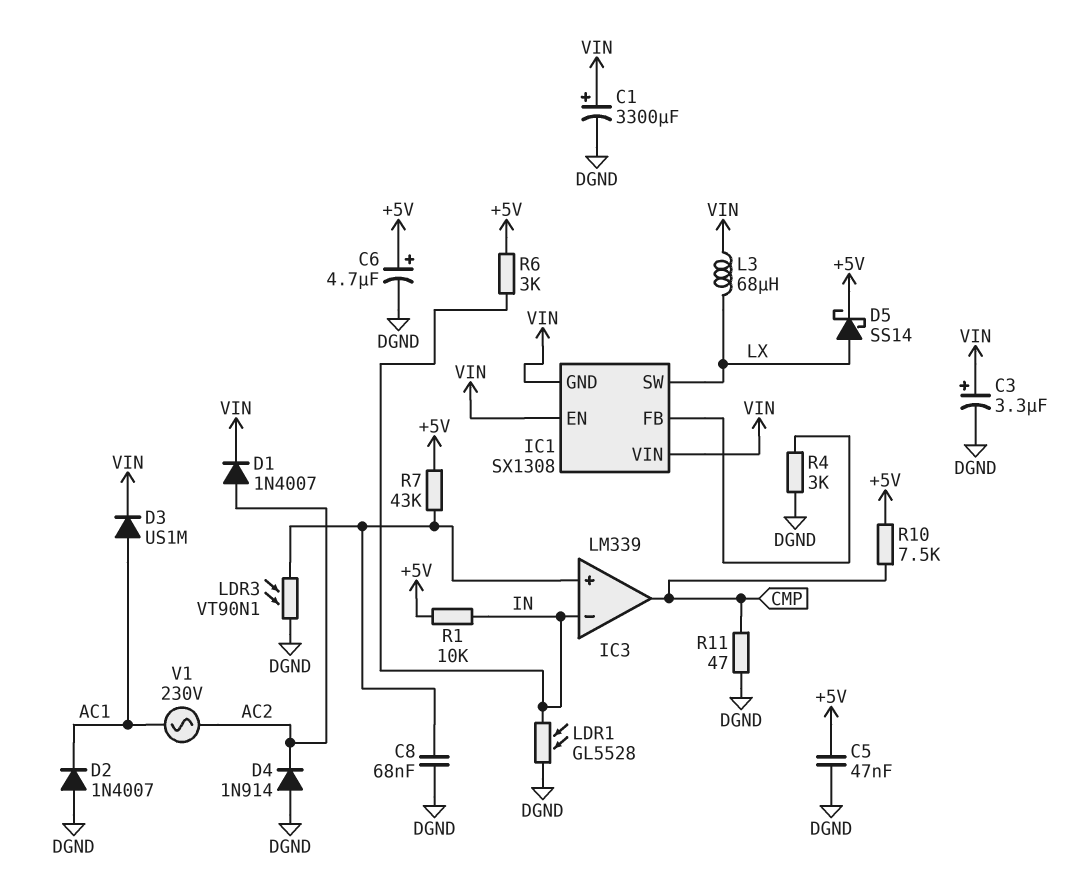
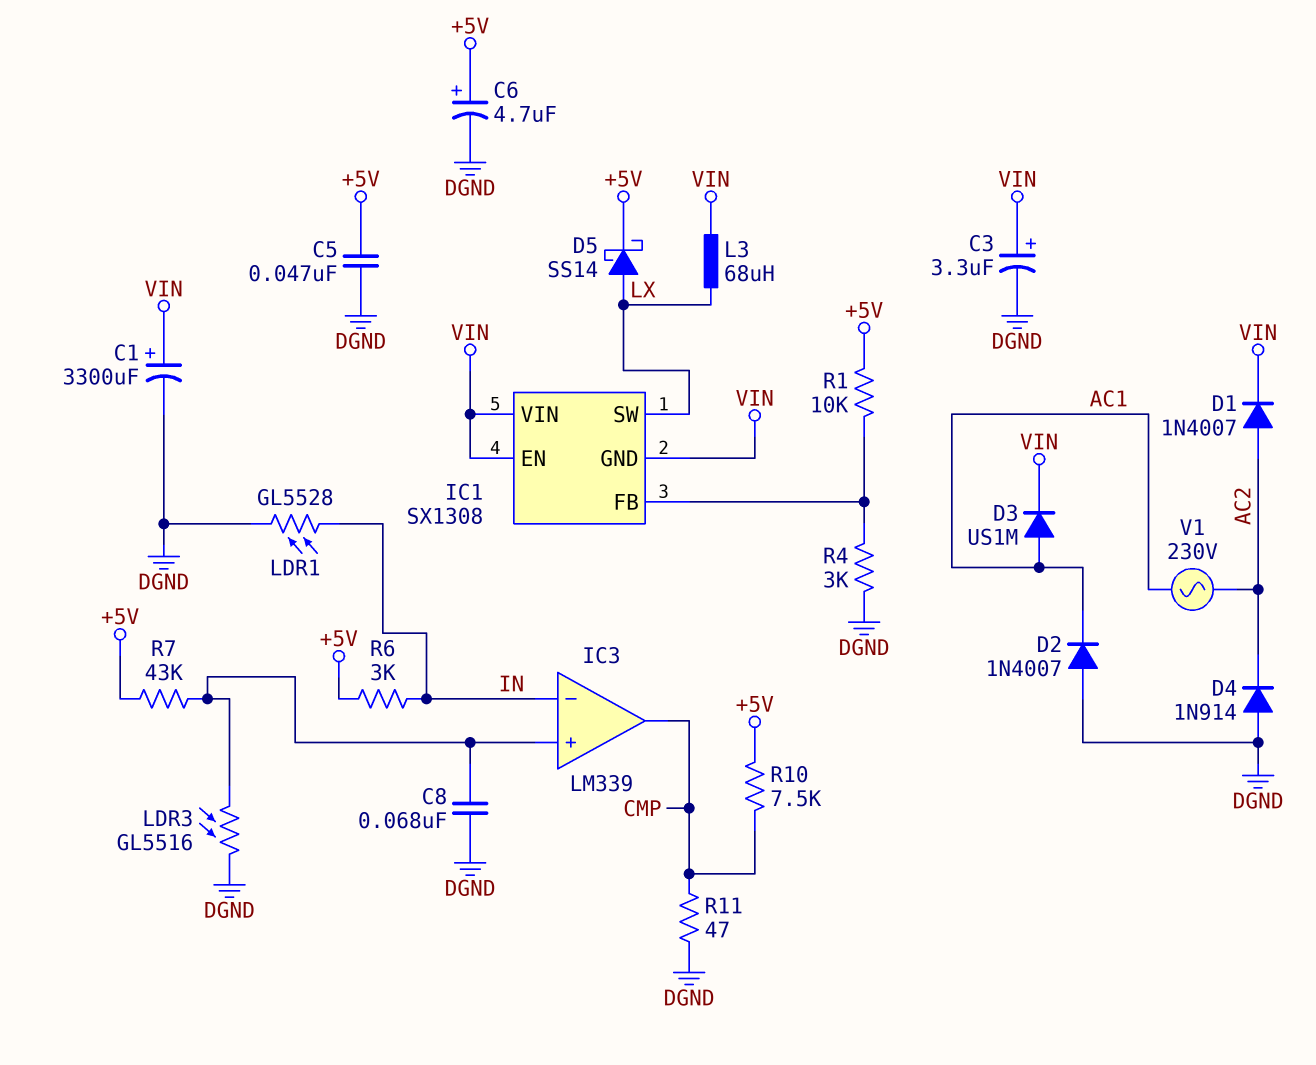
LDR3: VT90N1 (DGND, IC3/in+) -> GL5516 (DGND, IC3/in+)
R1: 10k (+5V, IN) -> 10k (+5V, IC1/FB)

